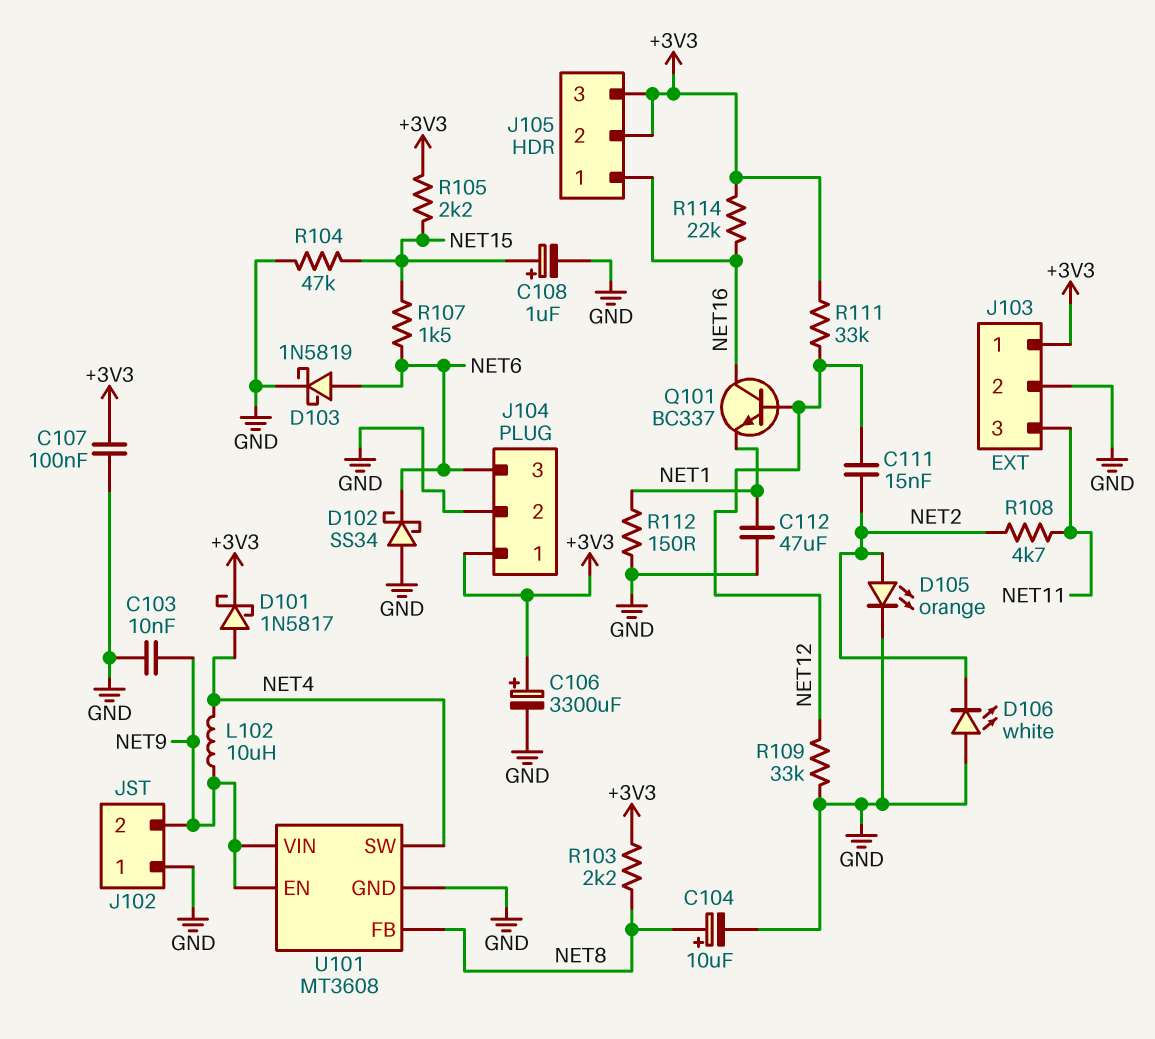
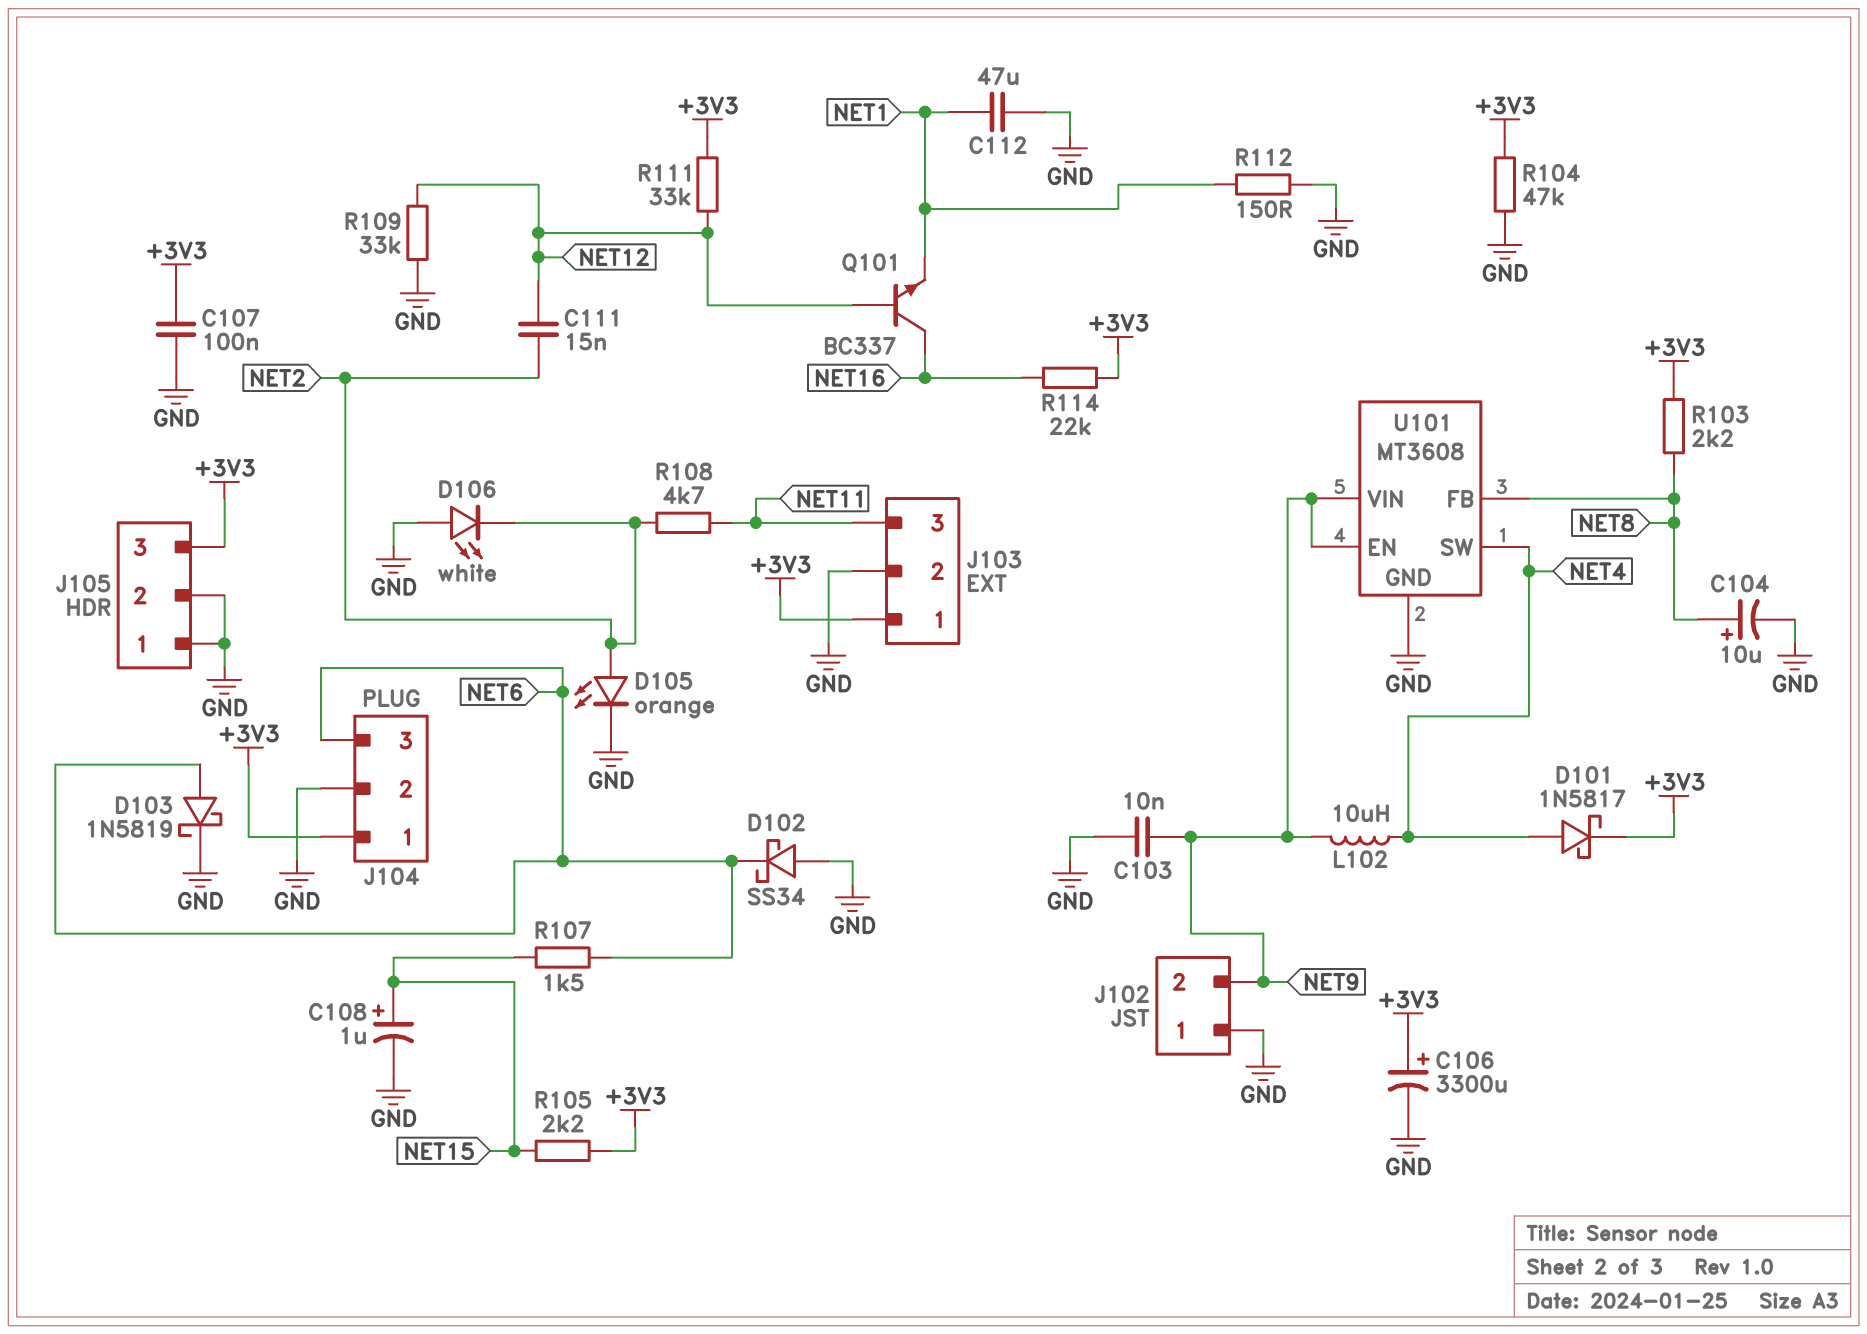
J105 pin 1: NET16 -> GND
J105 pin 2: +3V3 -> GND
R104: 47k (GND, NET15) -> 47k (+3V3, GND)

